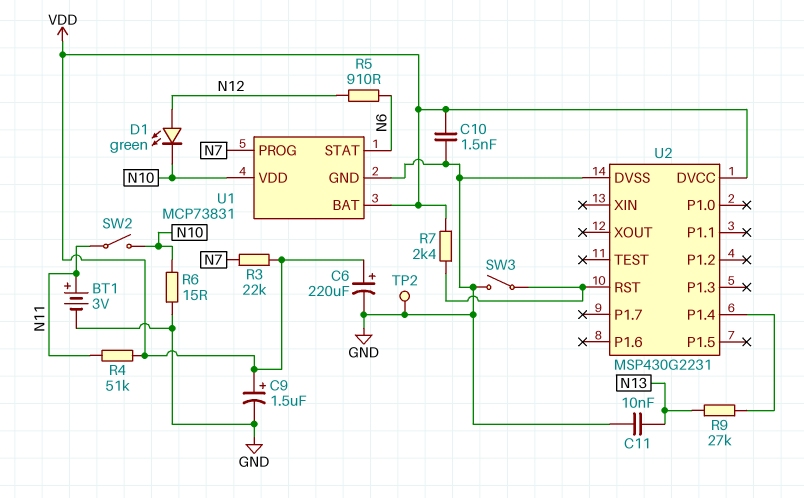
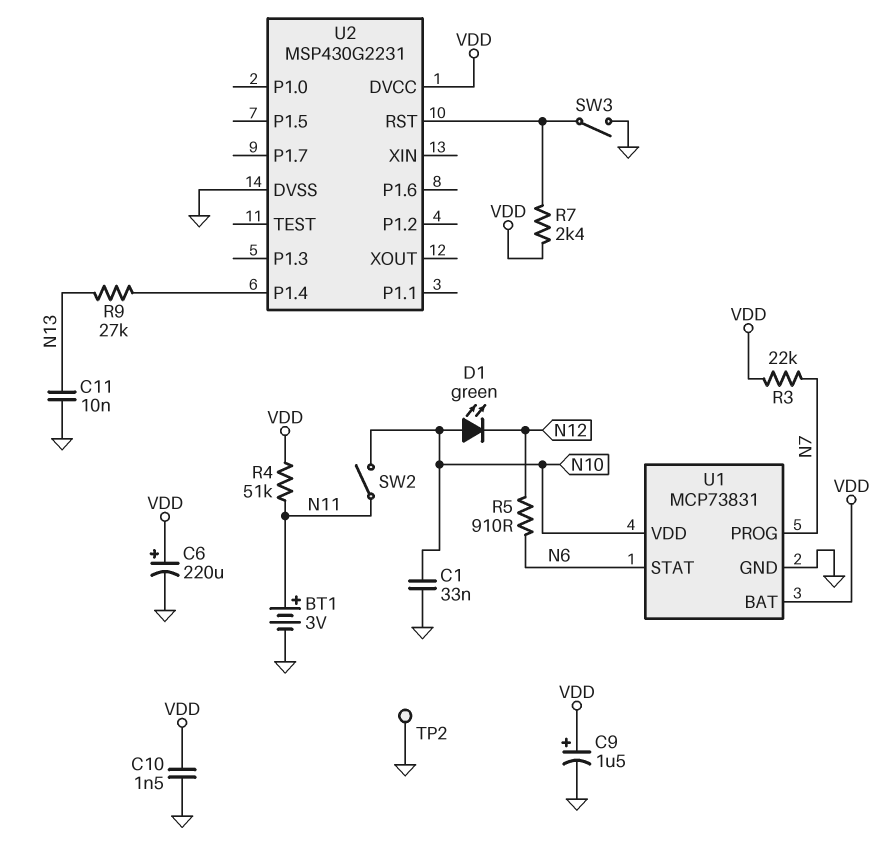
C1: none -> 33nF (GND, N10)
D1: LED green (A N12, K N10) -> LED green (A N10, K N12)
R6: 15 (GND, N10) -> none

